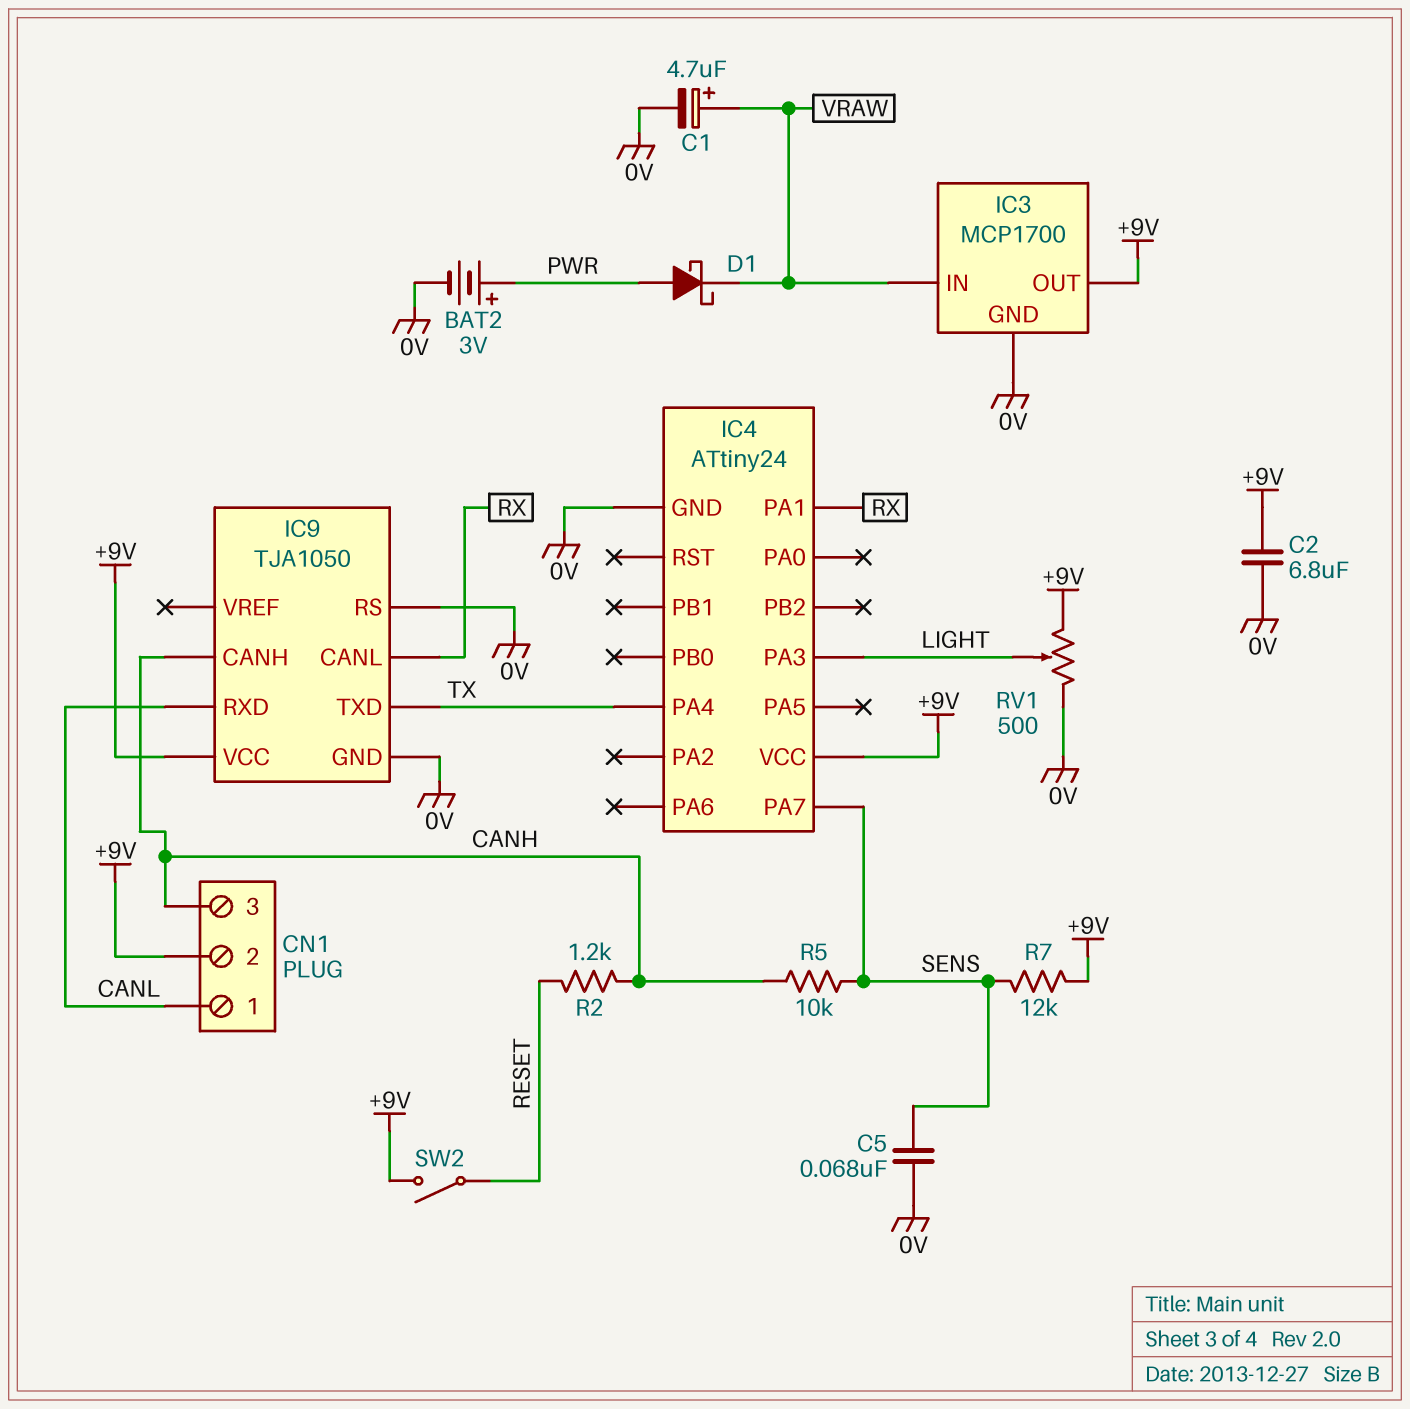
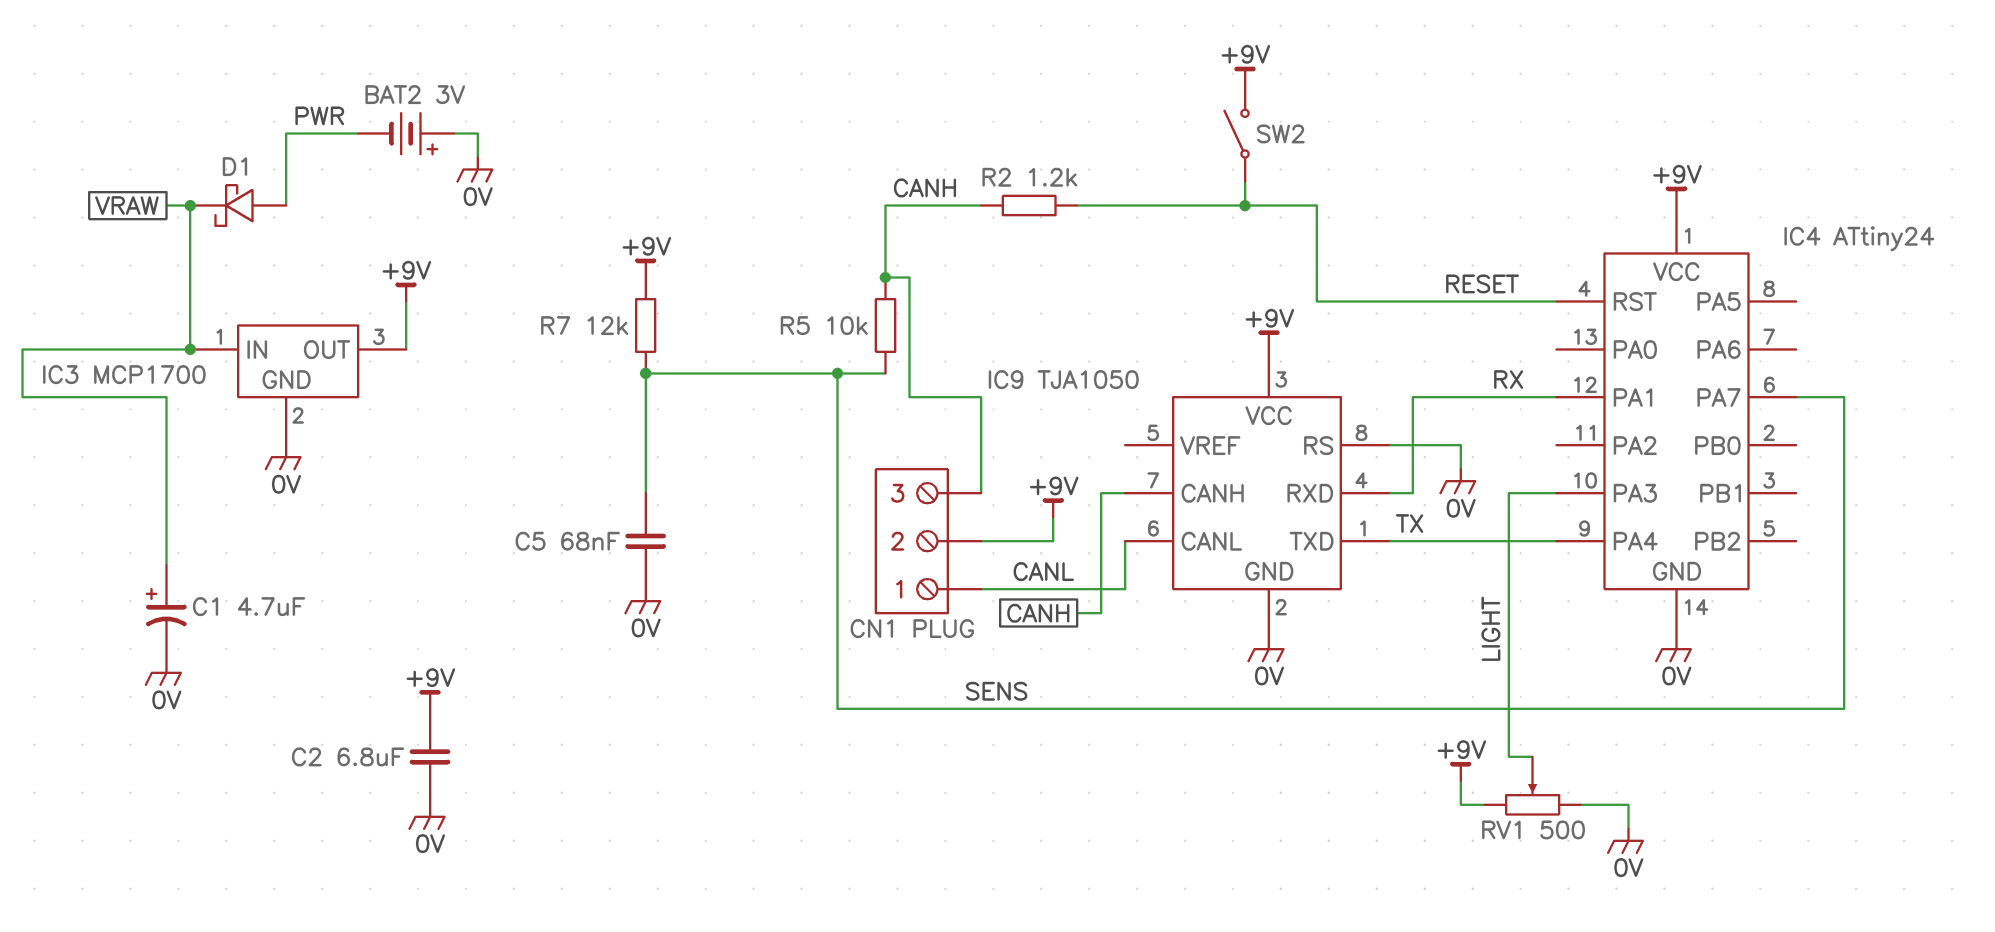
BAT2: 3V (plus PWR, minus 0V) -> 3V (plus 0V, minus PWR)
IC4 pin RST: none -> RESET
IC9 pin CANL: RX -> CANL
IC9 pin RXD: CANL -> RX

